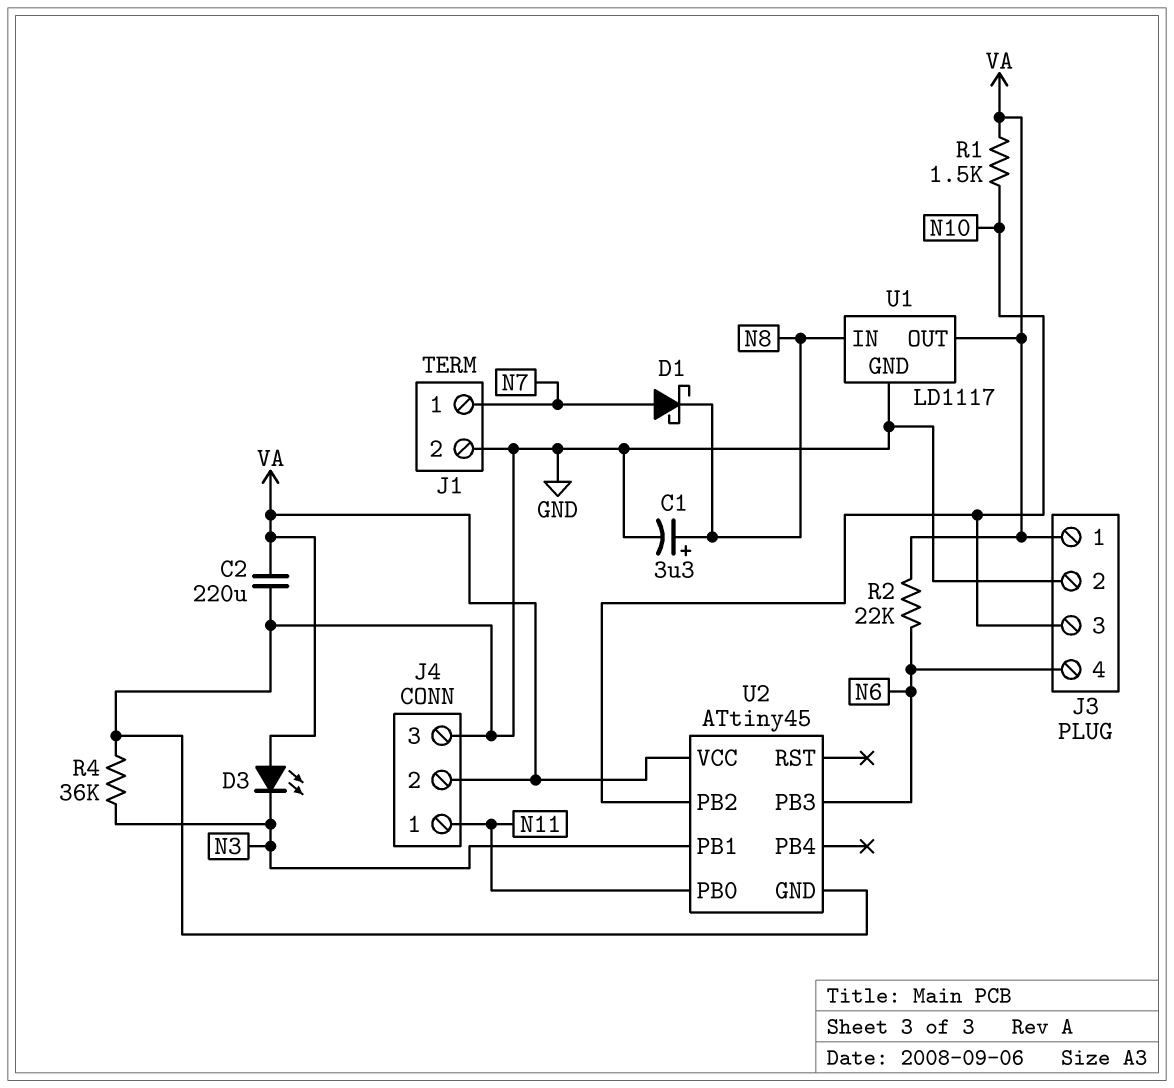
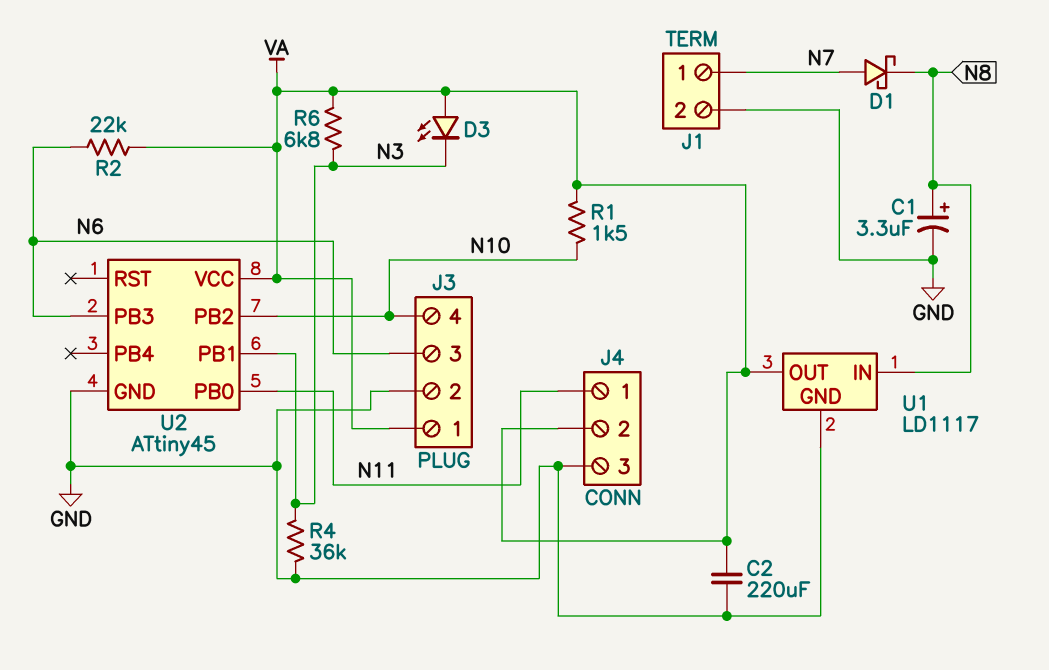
J3 pin 3: N10 -> N6
J3 pin 4: N6 -> N10
R6: none -> 6.8k (N3, VA)

